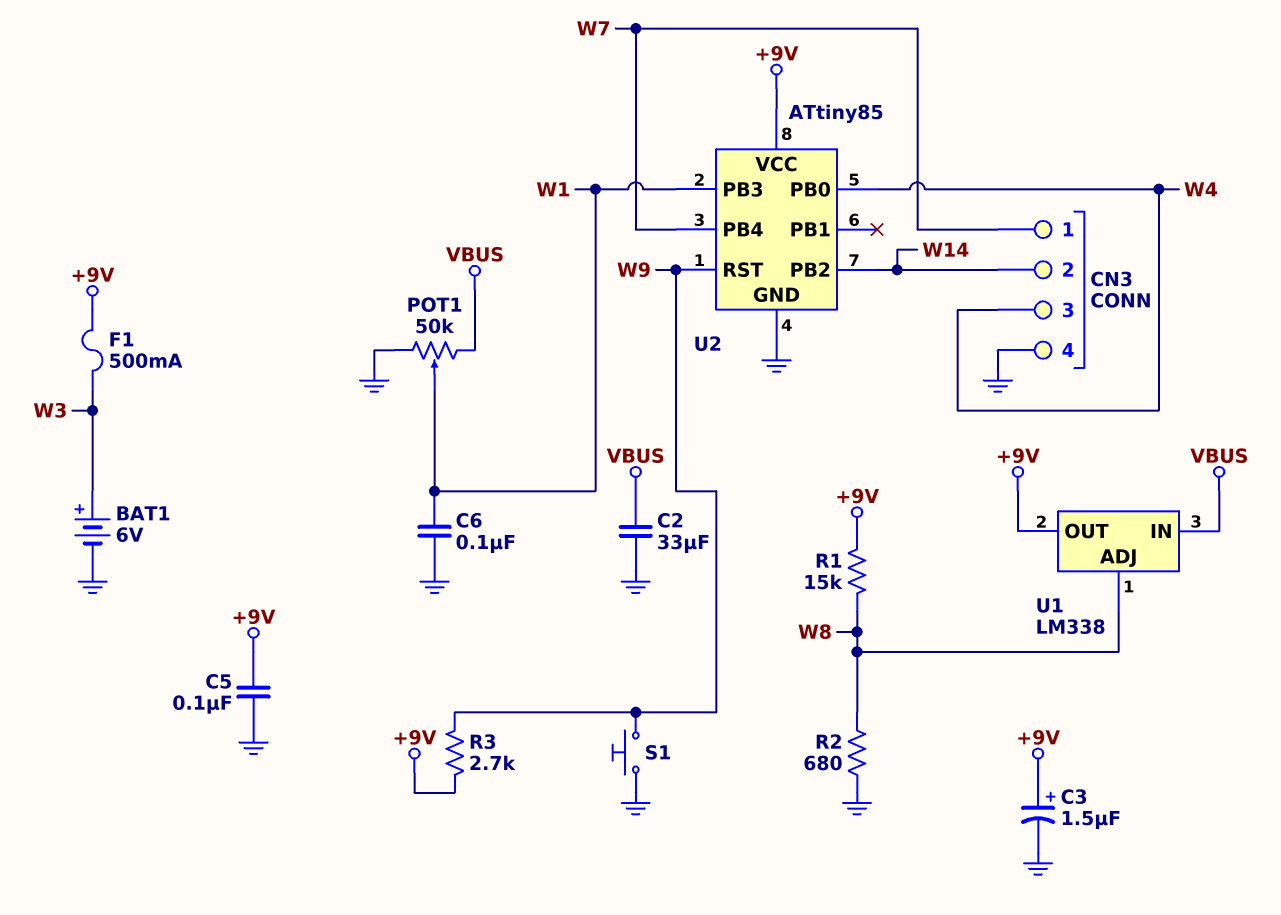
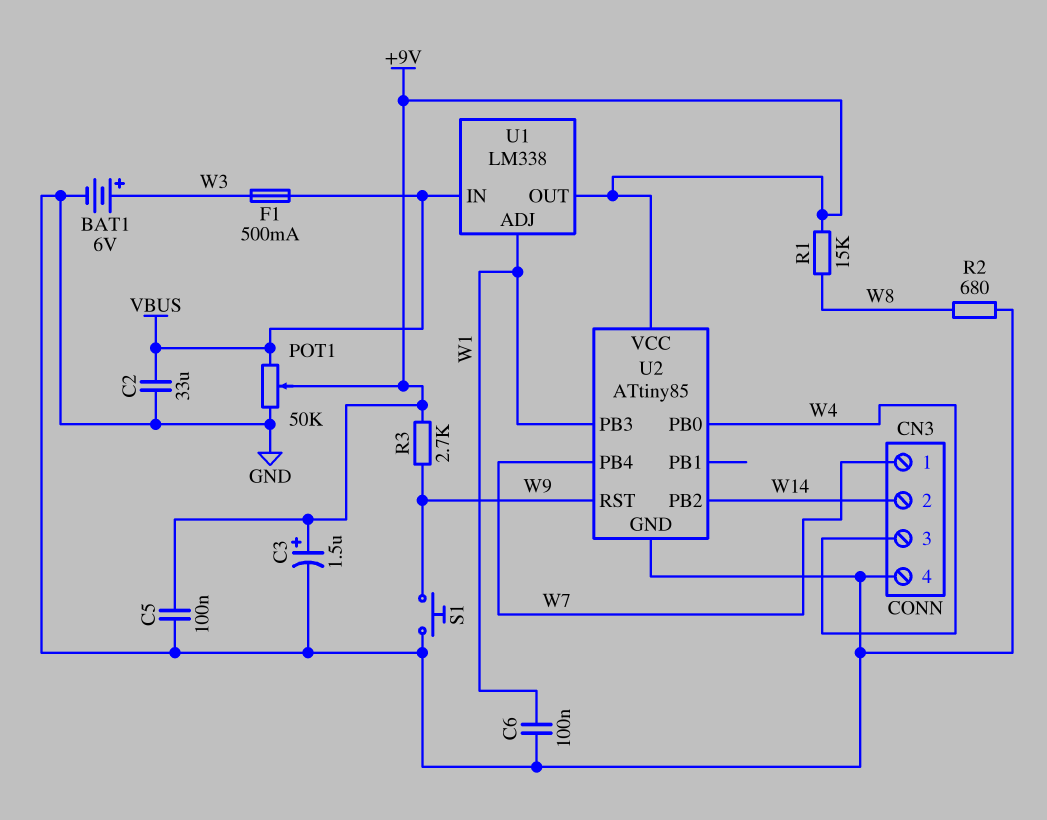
F1: 500mA (+9V, W3) -> 500mA (VBUS, W3)
POT1: 50k (GND, VBUS, wiper W1) -> 50k (GND, VBUS, wiper +9V)
U1 pin ADJ: W8 -> W1

